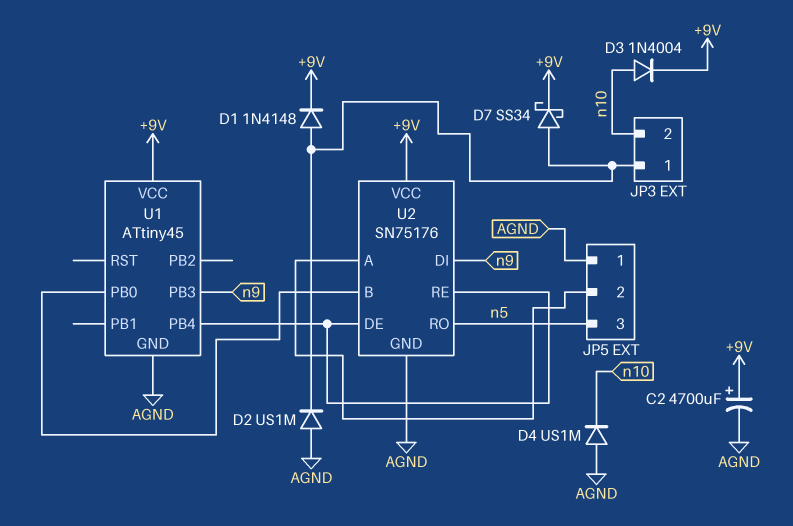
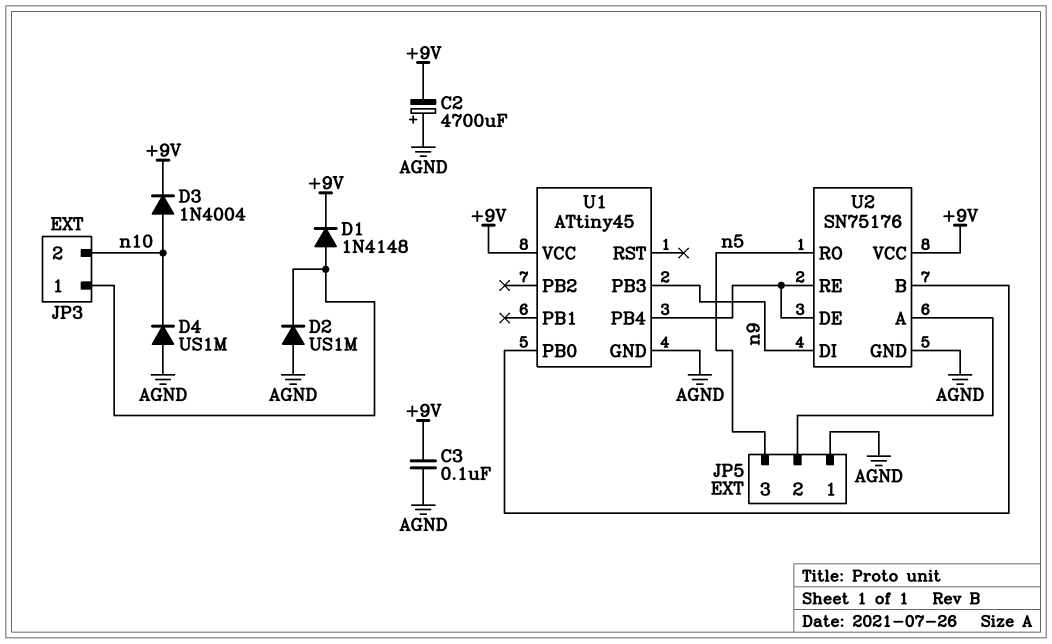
C2: 4700uF (plus +9V, minus AGND) -> 4700uF (plus AGND, minus +9V)
C3: none -> 100nF (+9V, AGND)
D7: schottky SS34 (A JP3/1, K +9V) -> none

